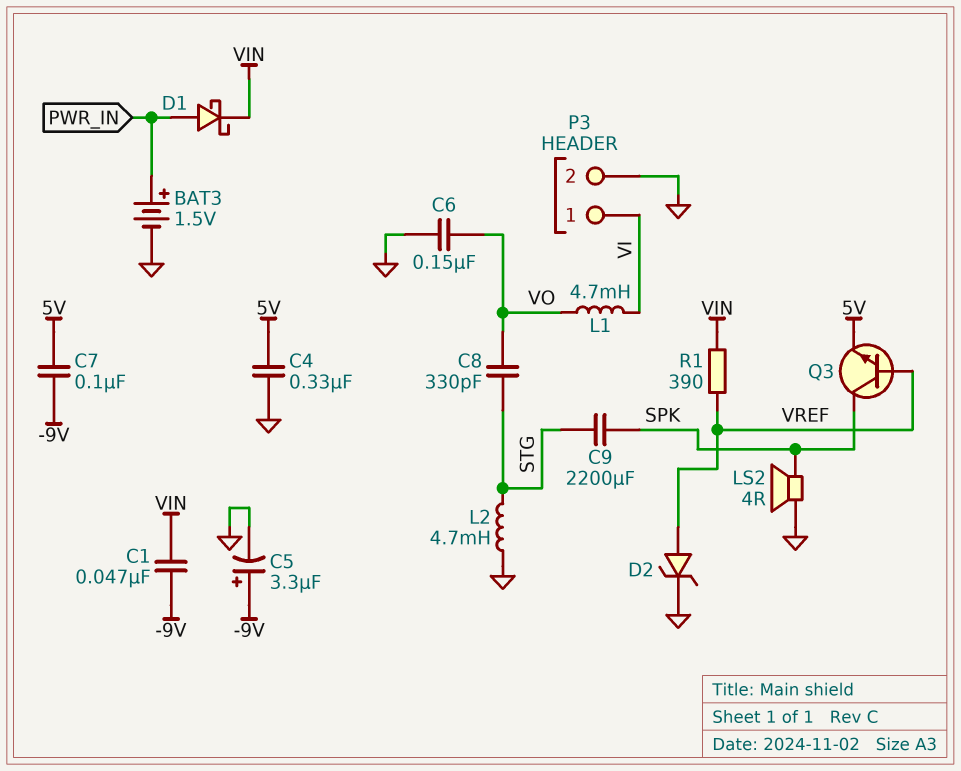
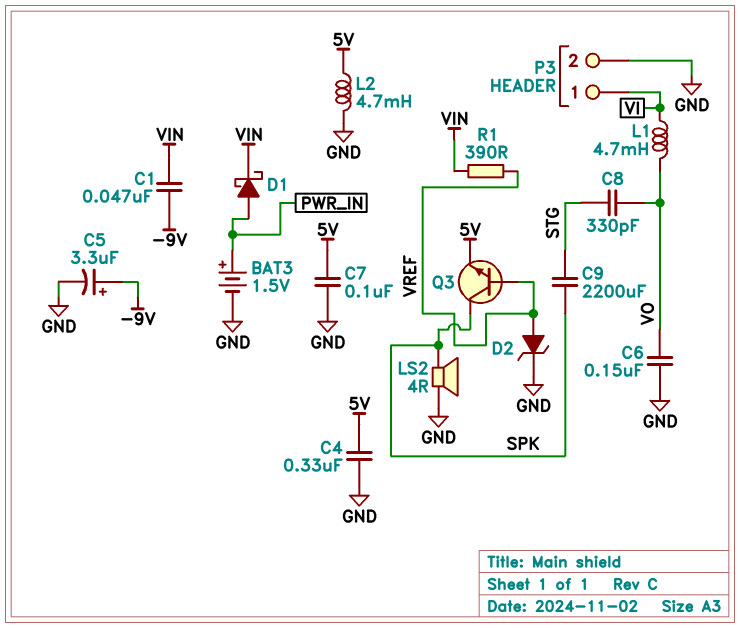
C7: 100nF (-9V, 5V) -> 100nF (5V, GND)
L2: 4.7mH (GND, STG) -> 4.7mH (5V, GND)

